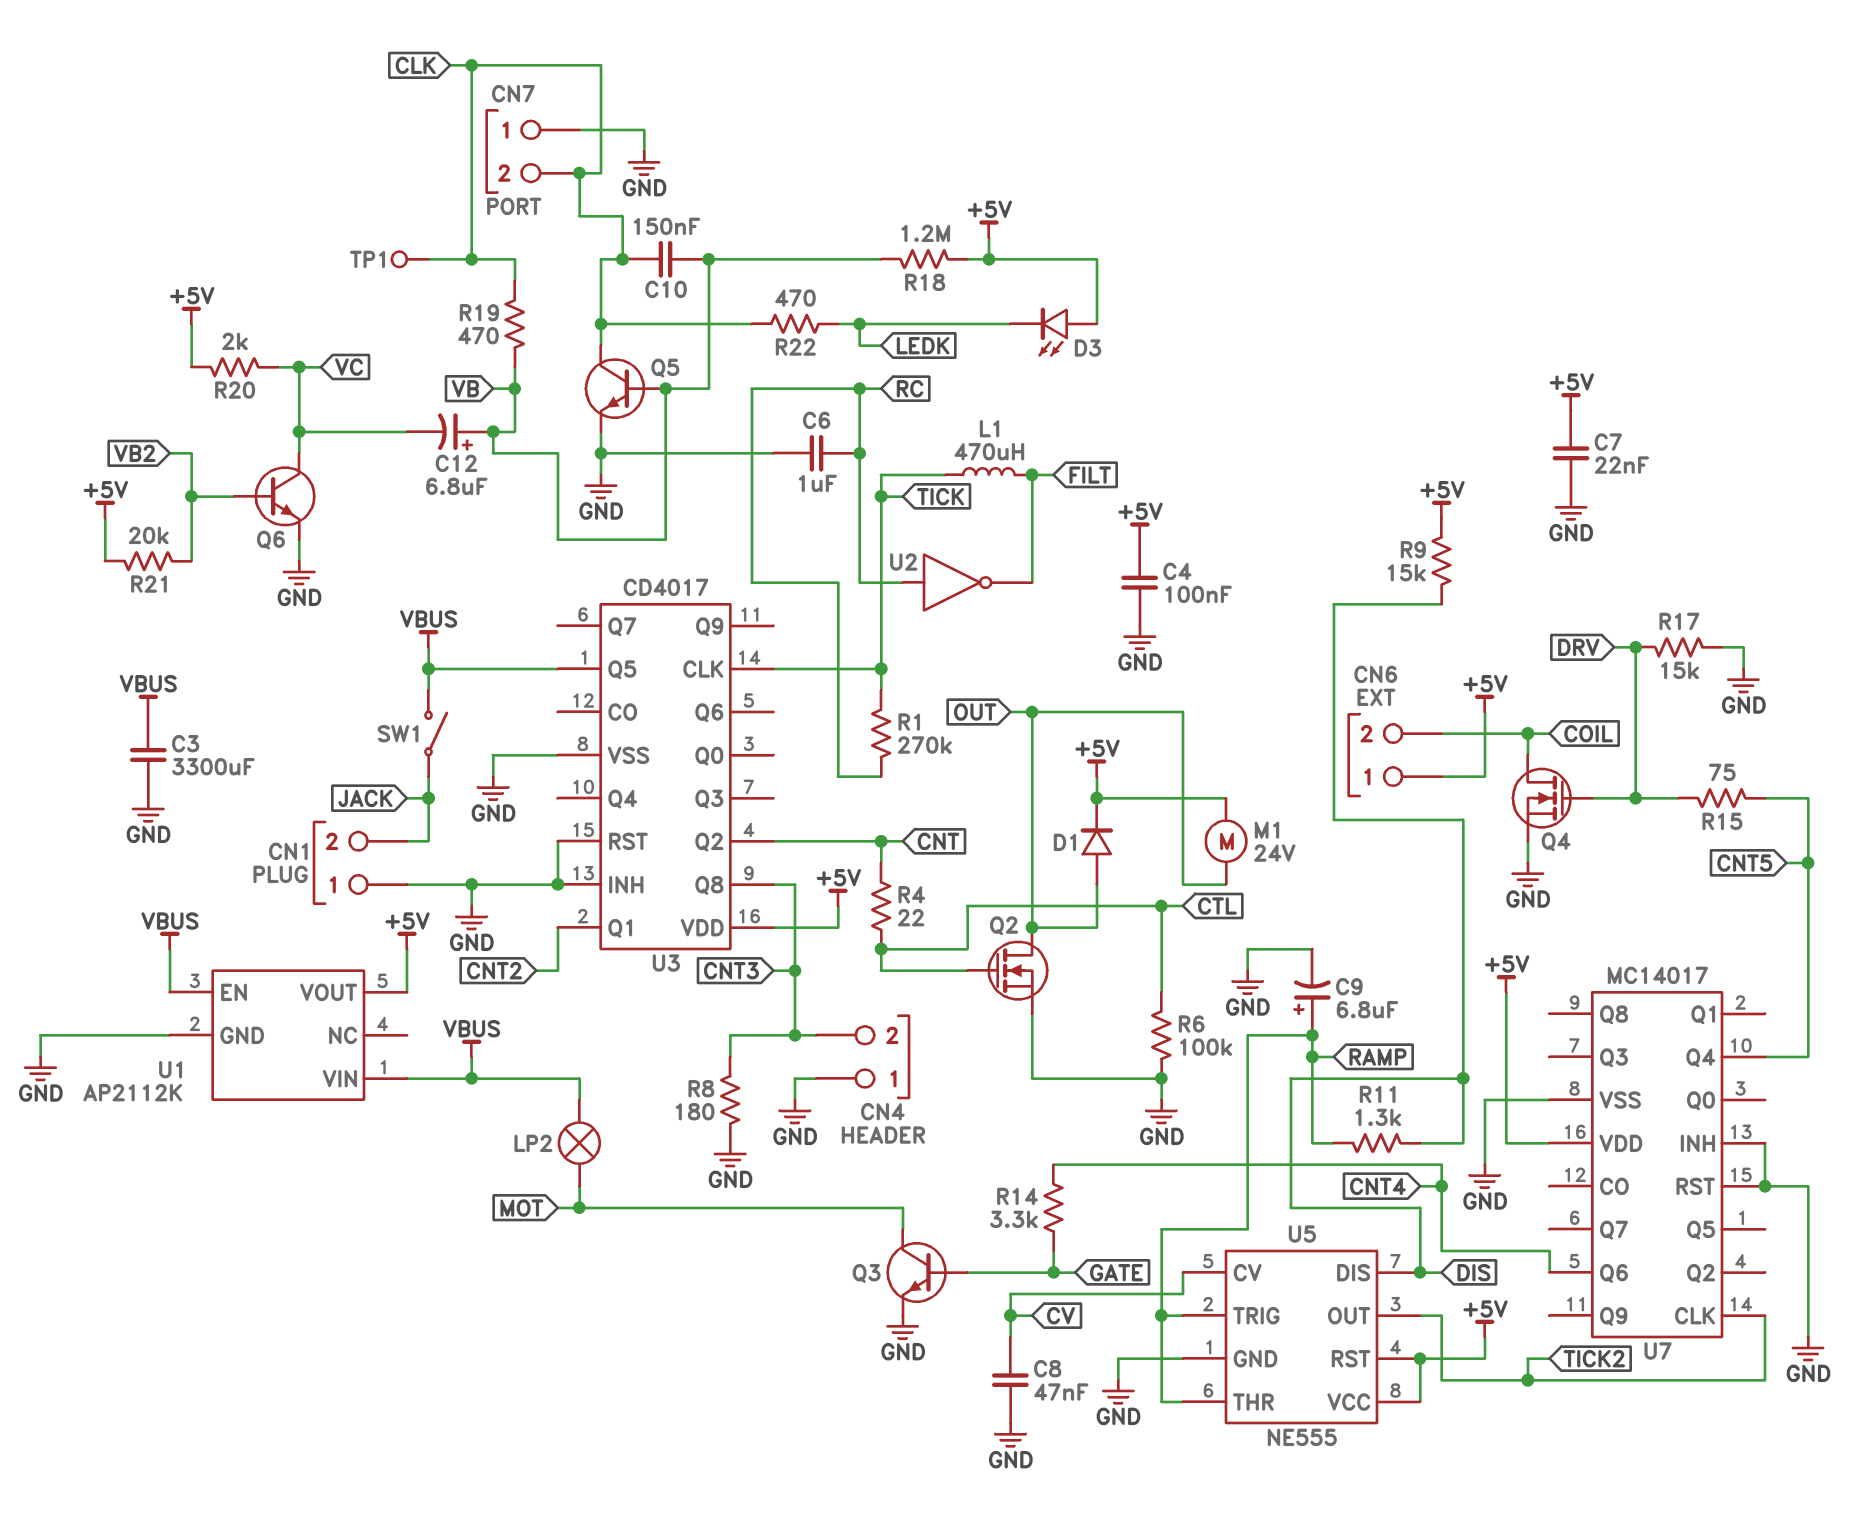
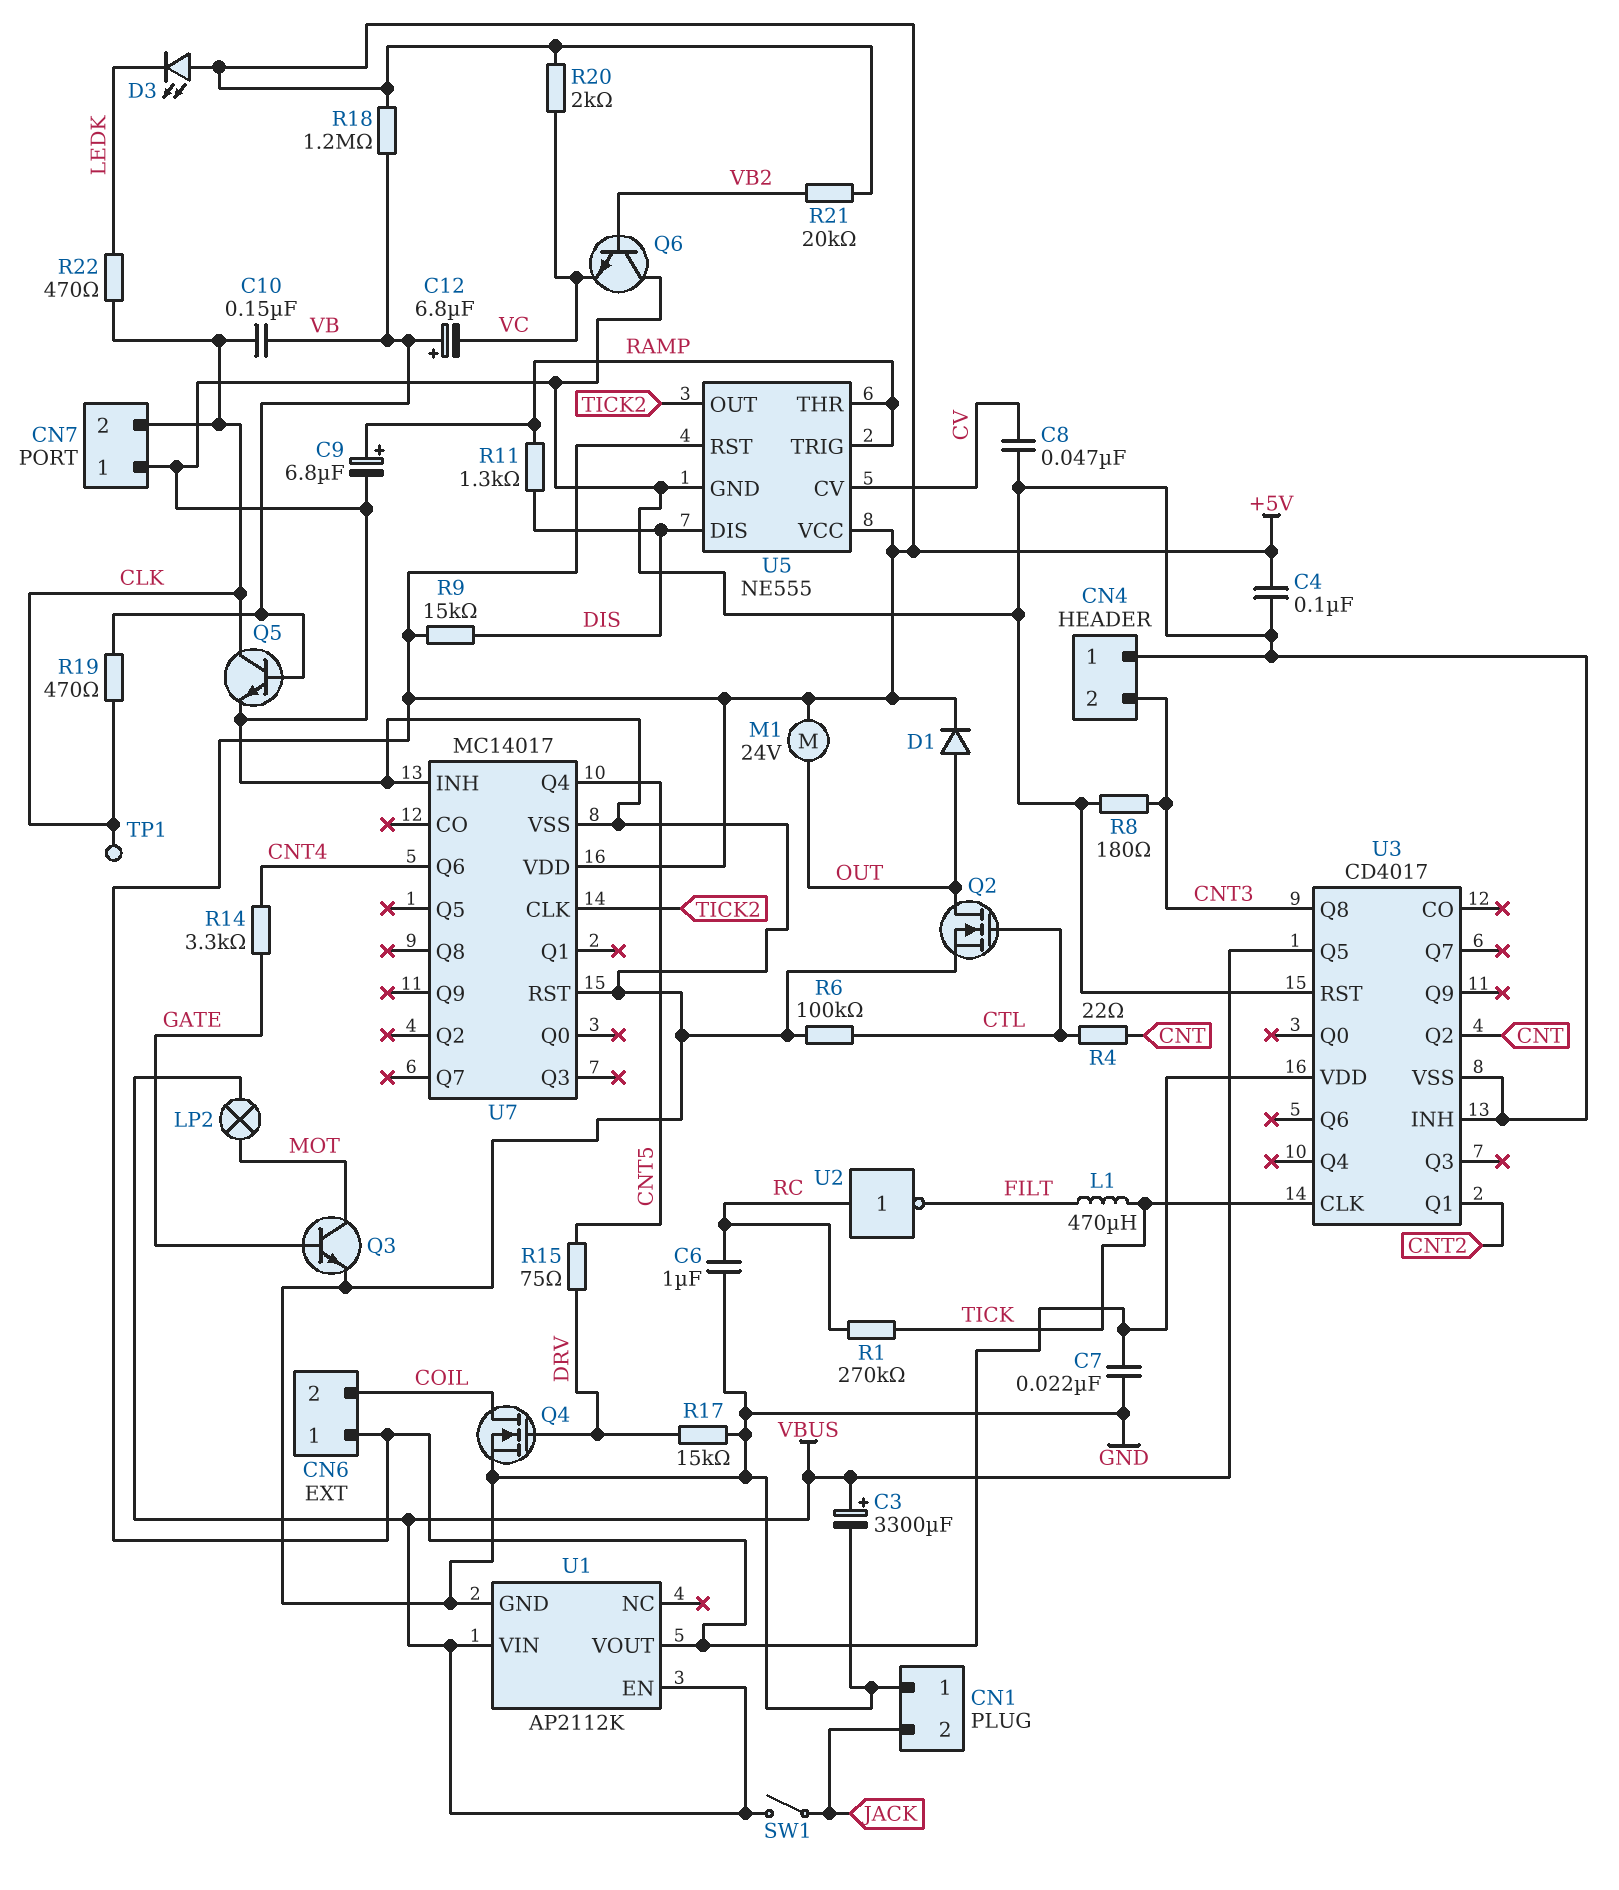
C3: 3300uF (GND, VBUS) -> 3300uF (plus VBUS, minus GND)
Q6: NPN (B VB2, C VC, E GND) -> NPN (B VB2, C GND, E VC)

